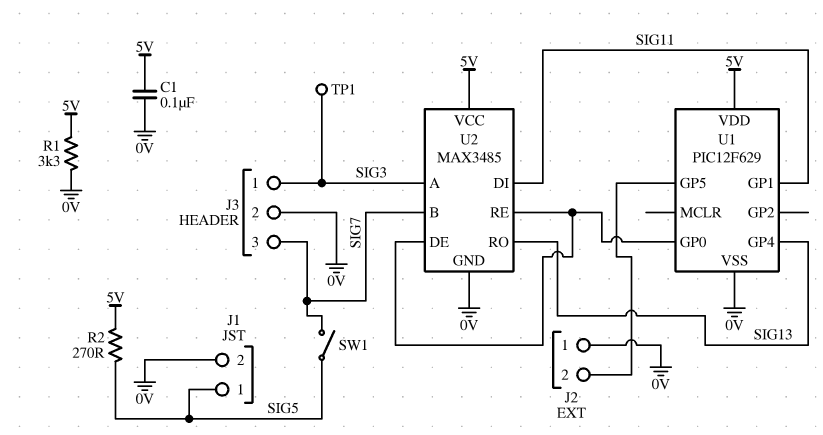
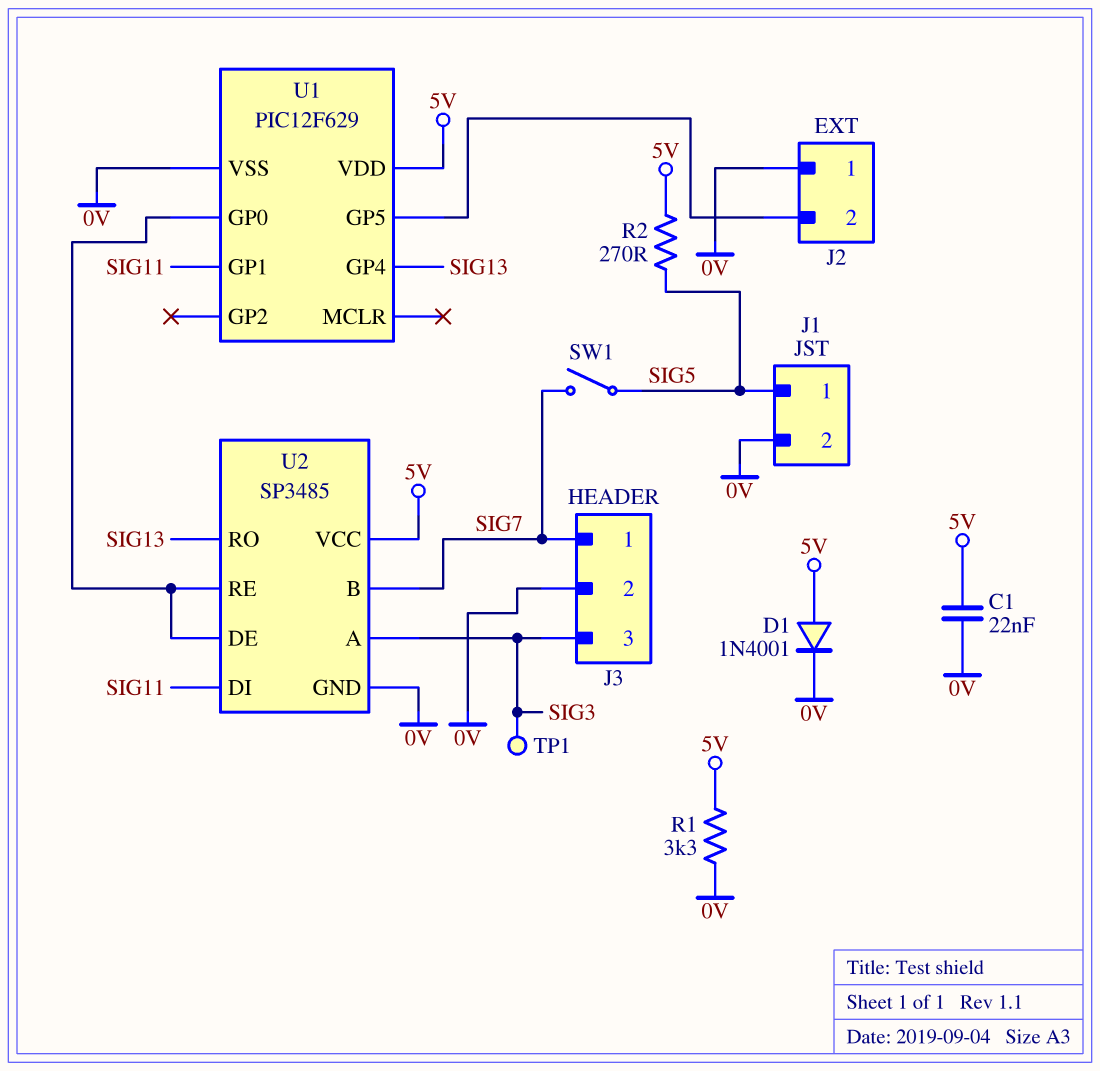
C1: 100nF (0V, 5V) -> 22nF (0V, 5V)
D1: none -> diode 1N4001 (A 5V, K 0V)
J3 pin 1: SIG3 -> SIG7
J3 pin 3: SIG7 -> SIG3
U2: MAX3485 -> SP3485

